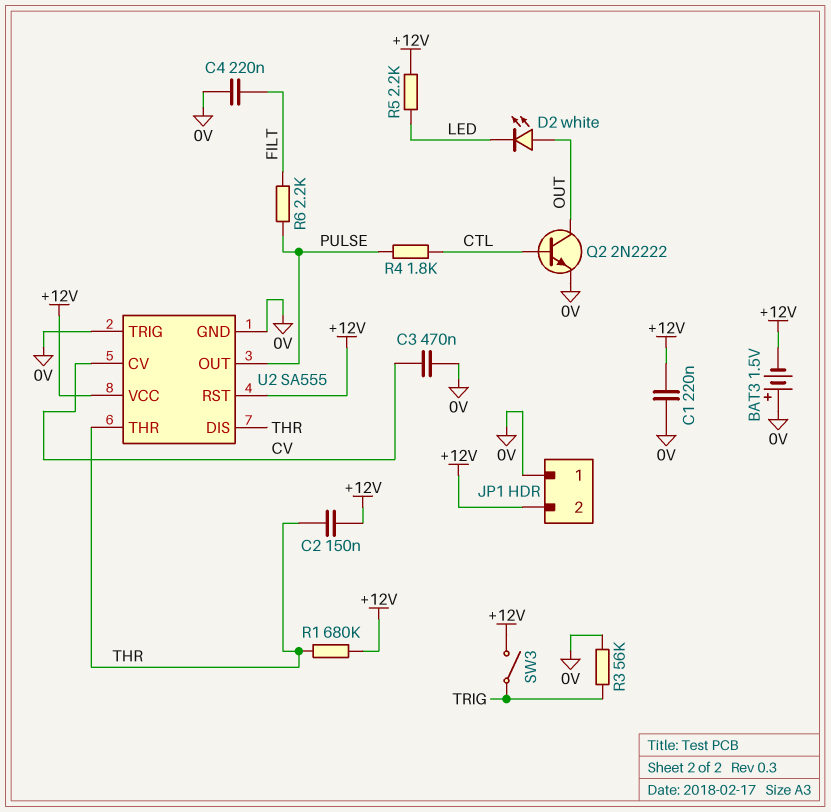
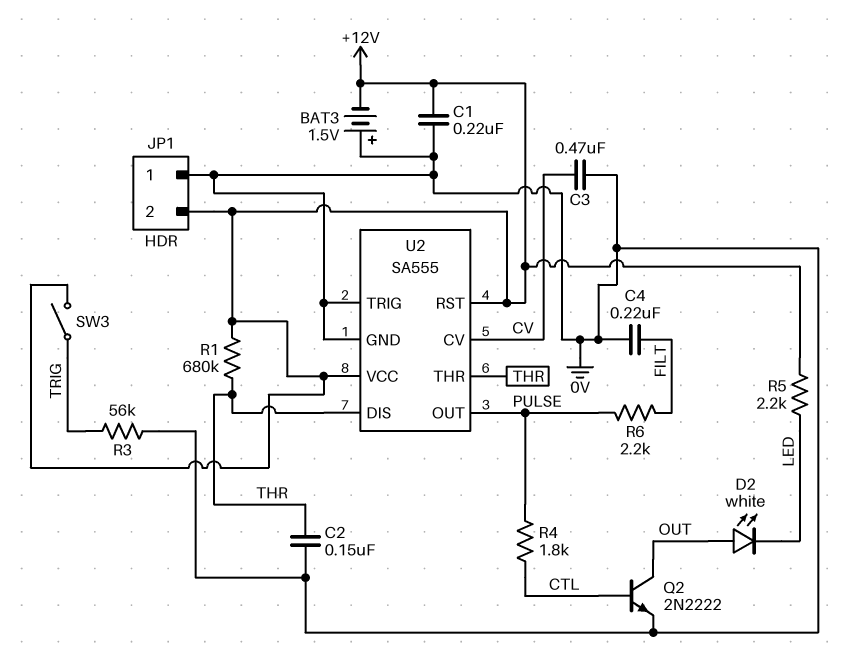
C2: 150nF (+12V, THR) -> 150nF (0V, THR)

